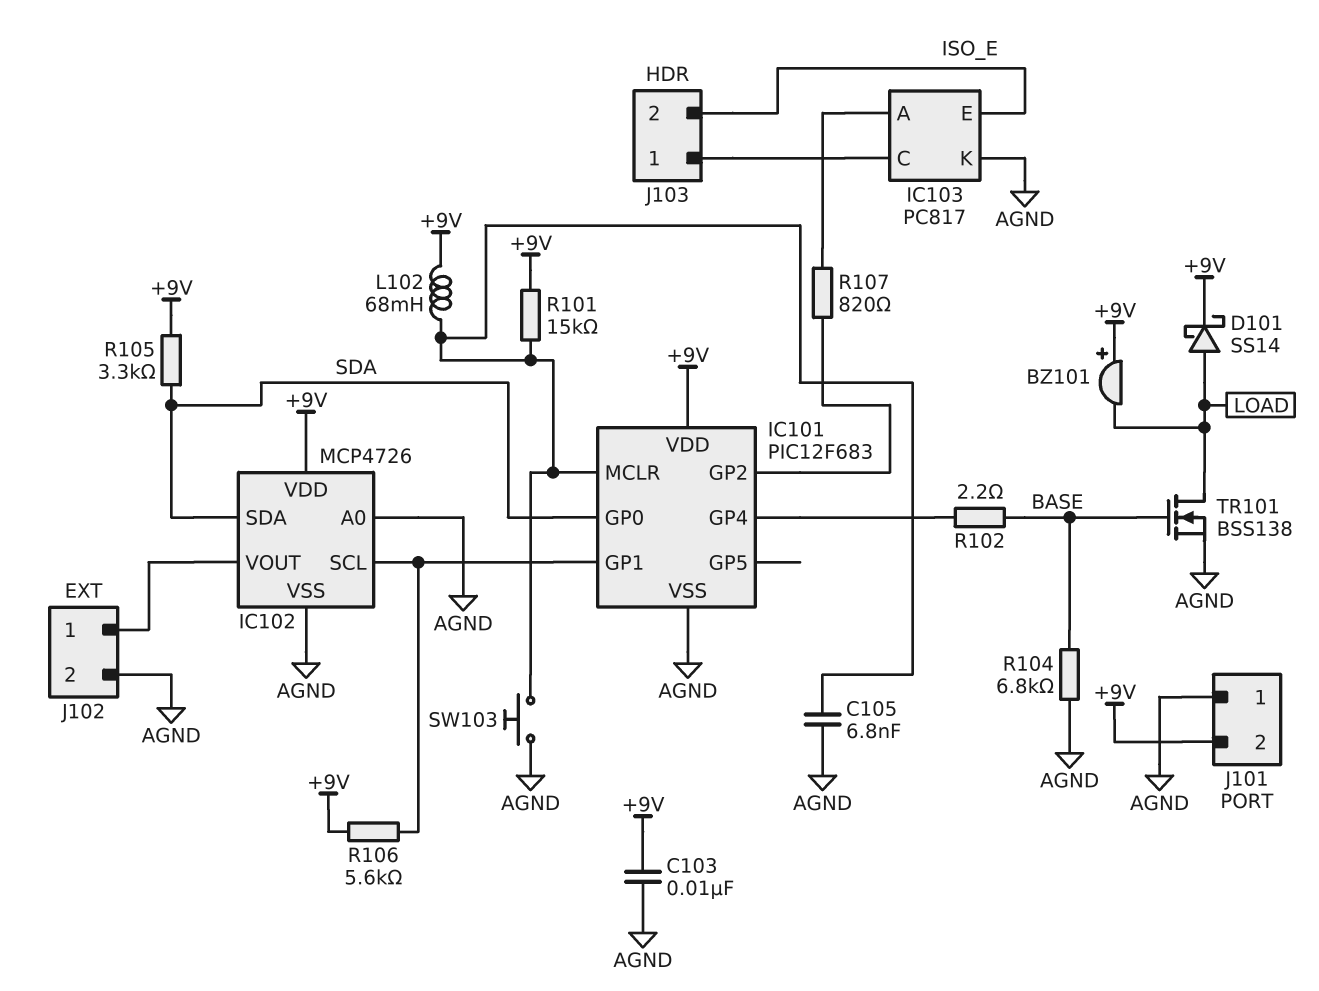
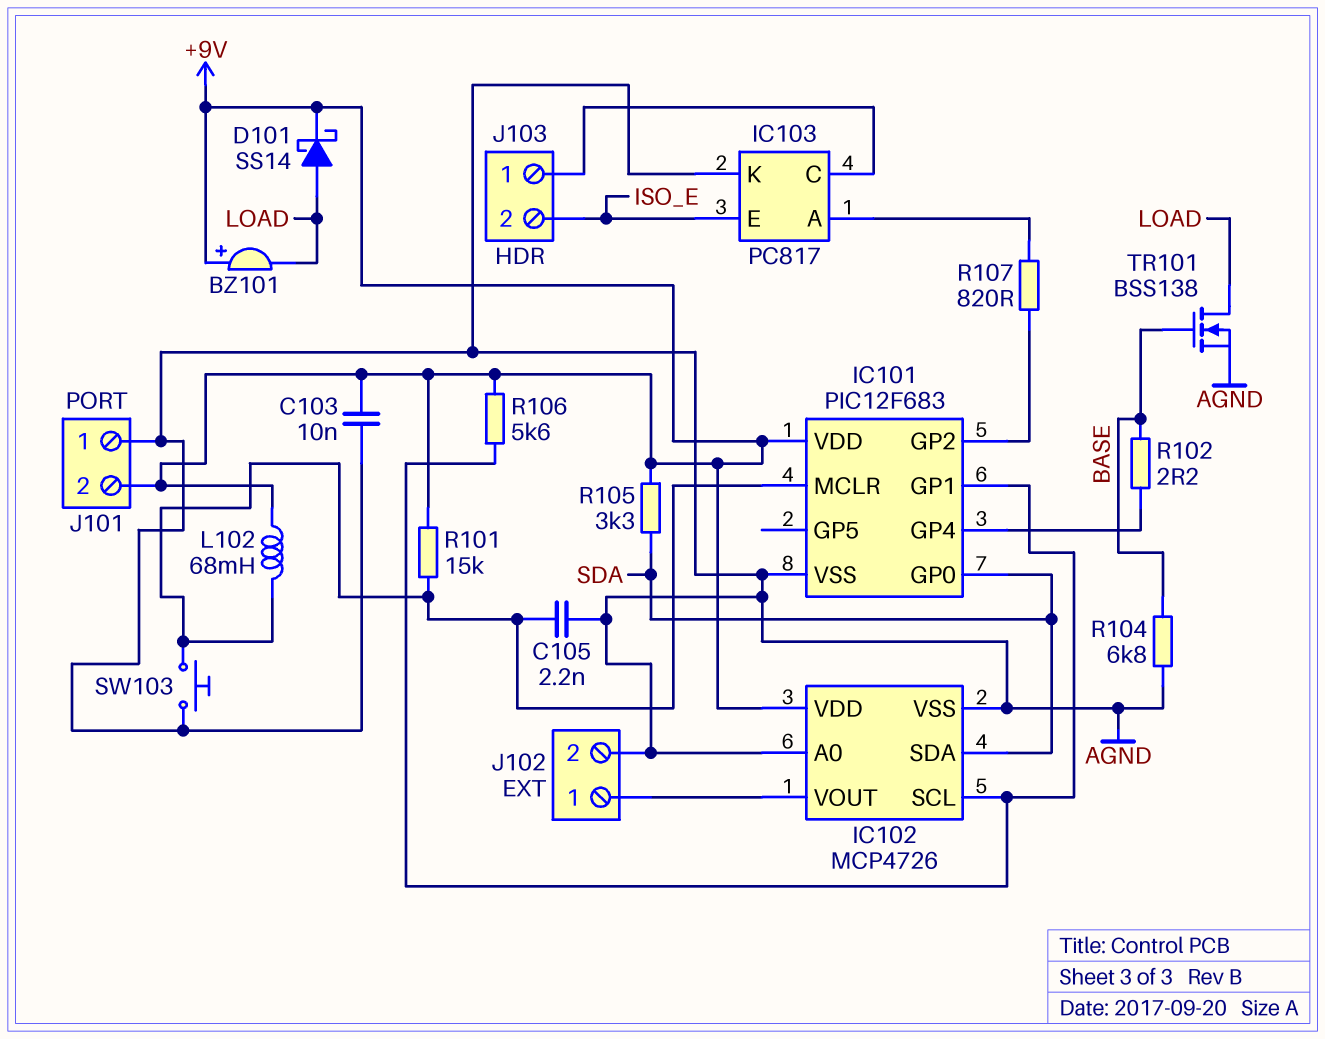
C105: 6.8nF (AGND, IC101/MCLR) -> 2.2nF (AGND, IC101/MCLR)

